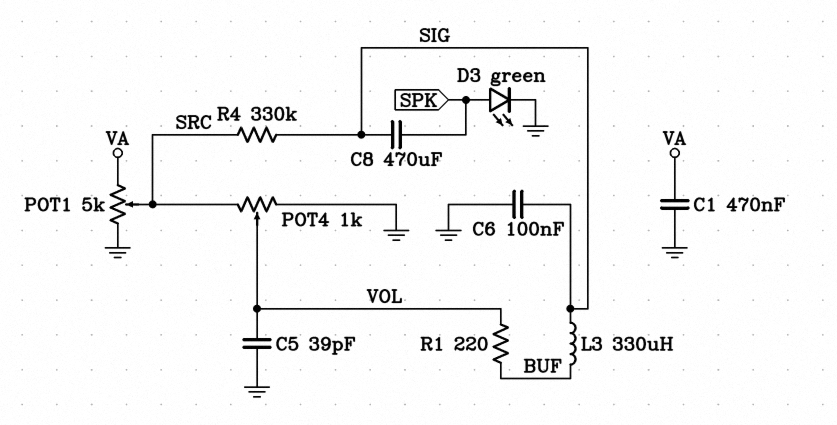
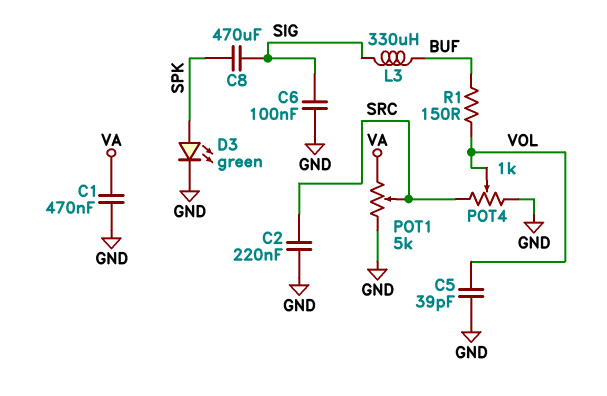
C2: none -> 220nF (GND, SRC)
R1: 220 (BUF, VOL) -> 150 (BUF, VOL)
R4: 330k (SIG, SRC) -> none

